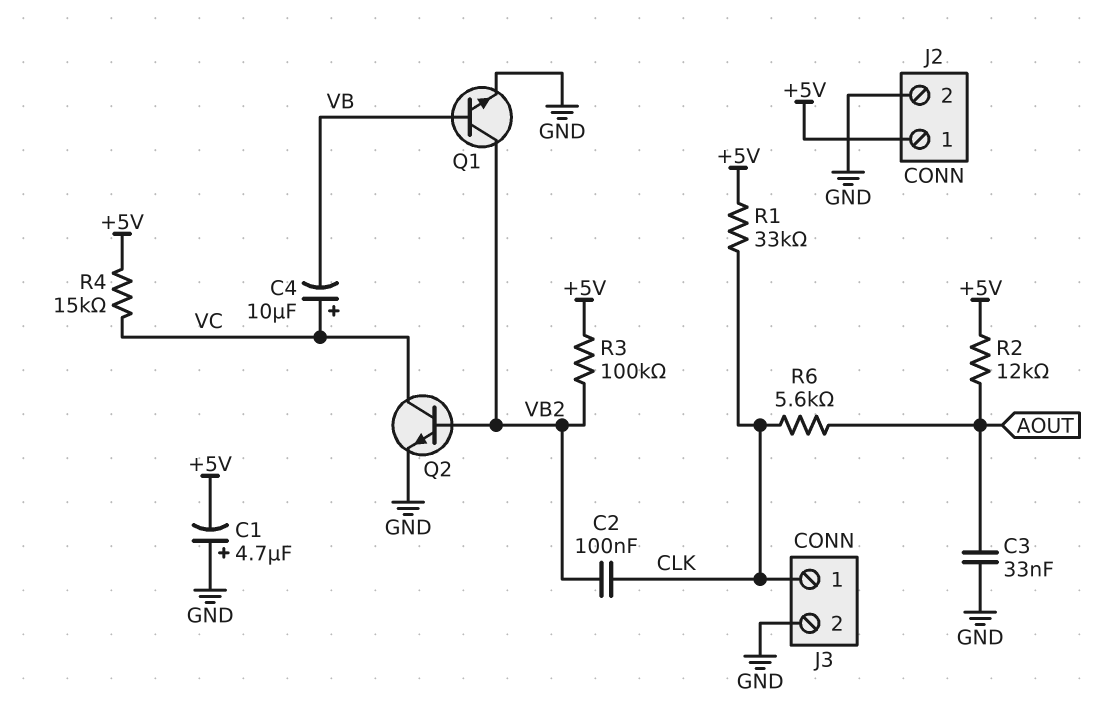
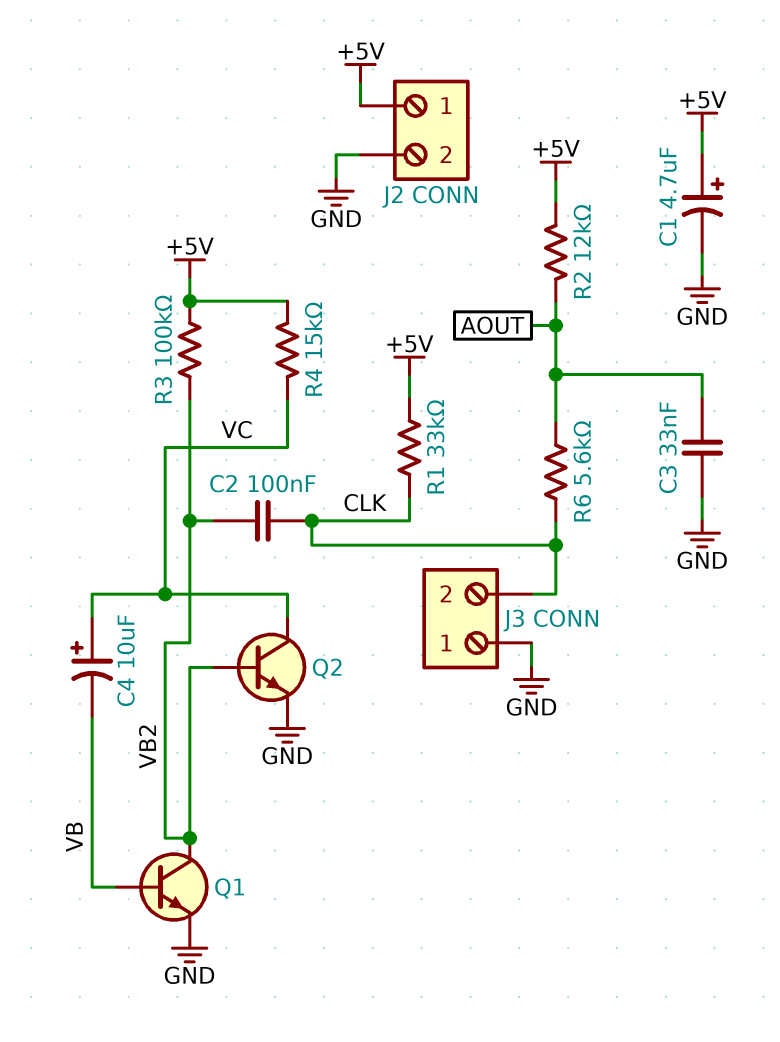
C1: 4.7uF (plus GND, minus +5V) -> 4.7uF (plus +5V, minus GND)
J3 pin 1: CLK -> GND
J3 pin 2: GND -> CLK

